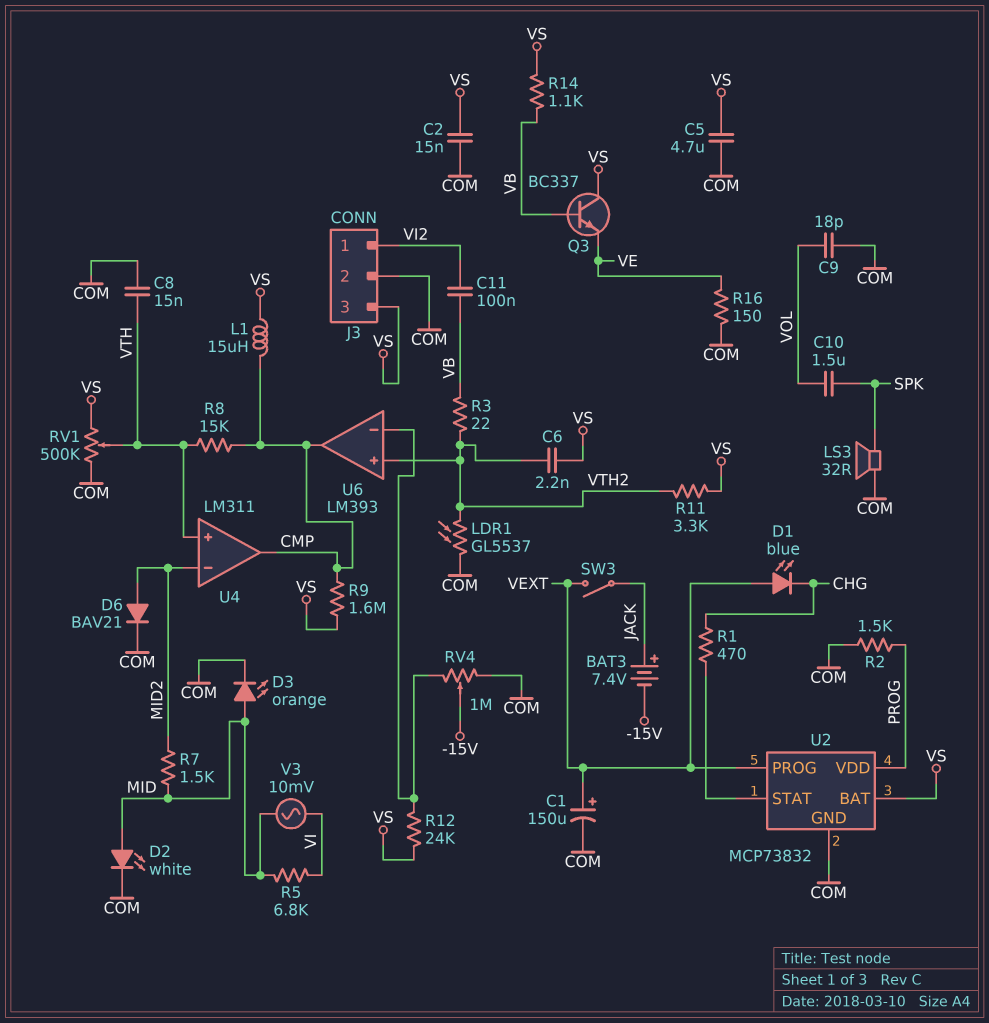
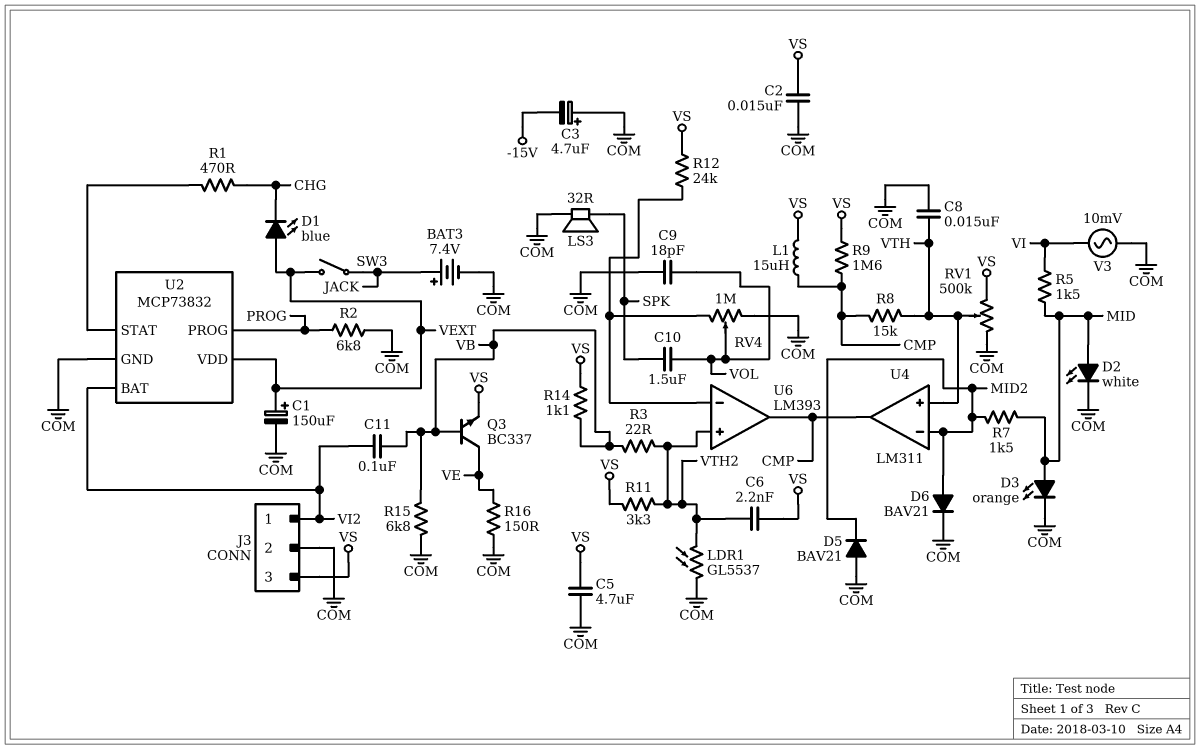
BAT3: 7.4V (plus JACK, minus -15V) -> 7.4V (plus JACK, minus COM)
C3: none -> 4.7uF (plus COM, minus -15V)
D5: none -> diode BAV21 (A COM, K MID2)
Q3: NPN BC337 (B VB, C VS, E VE) -> NPN BC337 (B VB, C VE, E VS)
R2: 1.5k (COM, PROG) -> 6.8k (COM, PROG)
R5: 6.8k (MID, VI) -> 1.5k (MID, VI)
R15: none -> 6.8k (COM, VB)
RV4: 1M (COM, U6/in-, wiper -15V) -> 1M (COM, U6/in-, wiper VOL)
U2 pin BAT: VS -> VI2
U2 pin PROG: VEXT -> PROG
U2 pin VDD: PROG -> VEXT
V3: AC 10mV (MID, VI) -> AC 10mV (COM, VI)

